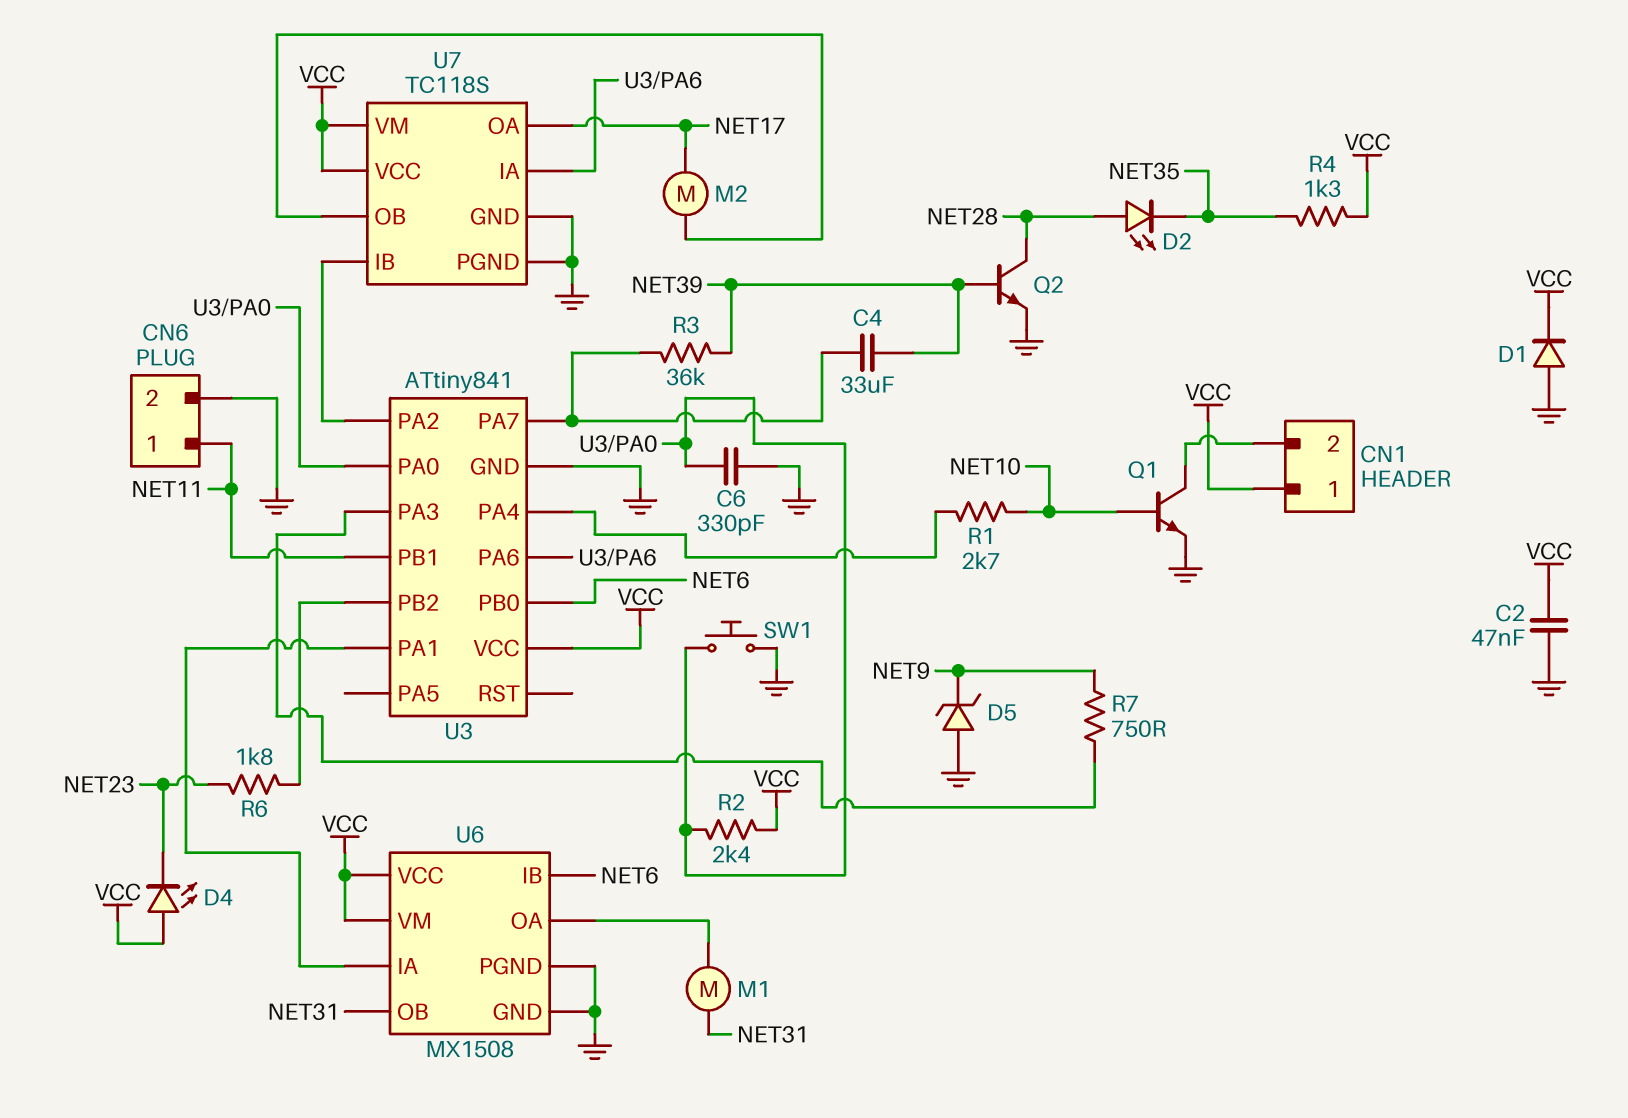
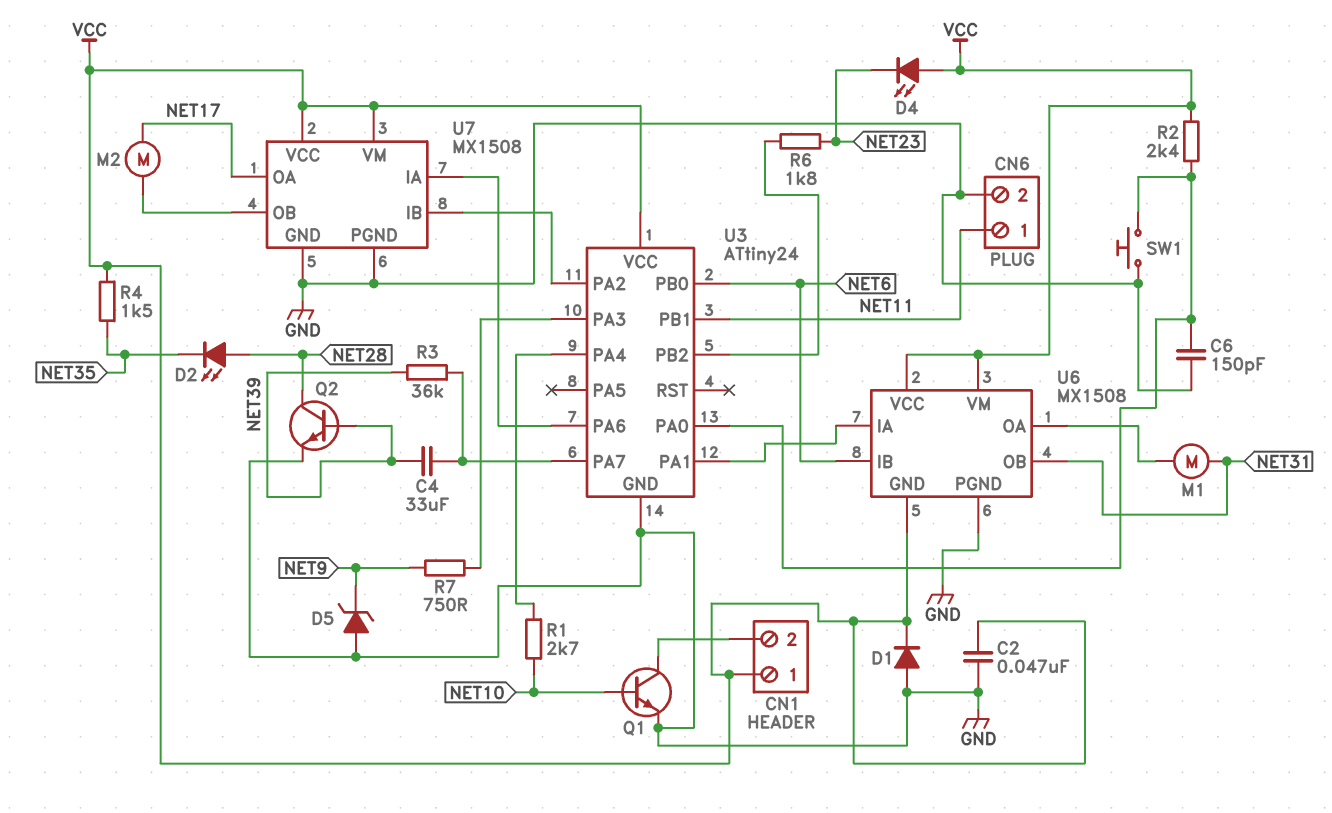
C6: 330pF (GND, U3/PA0) -> 150pF (GND, U3/PA0)
R4: 1.3k (NET35, VCC) -> 1.5k (NET35, VCC)
U3: ATtiny841 -> ATtiny24
U6 pin GND: GND -> VCC
U7: TC118S -> MX1508

